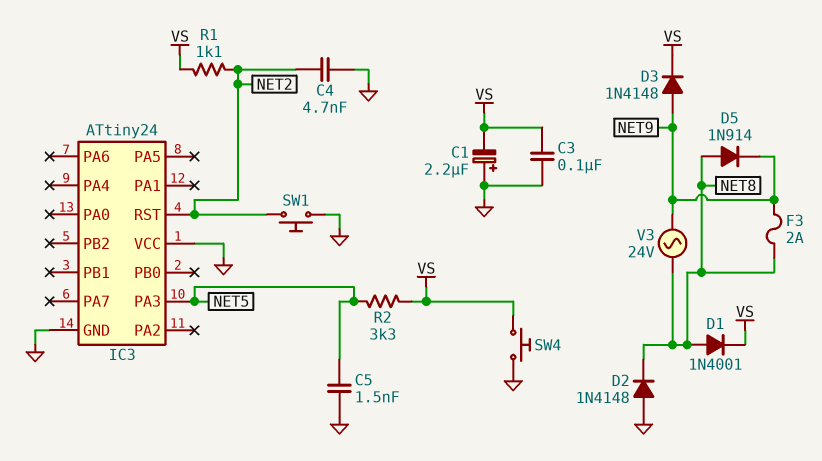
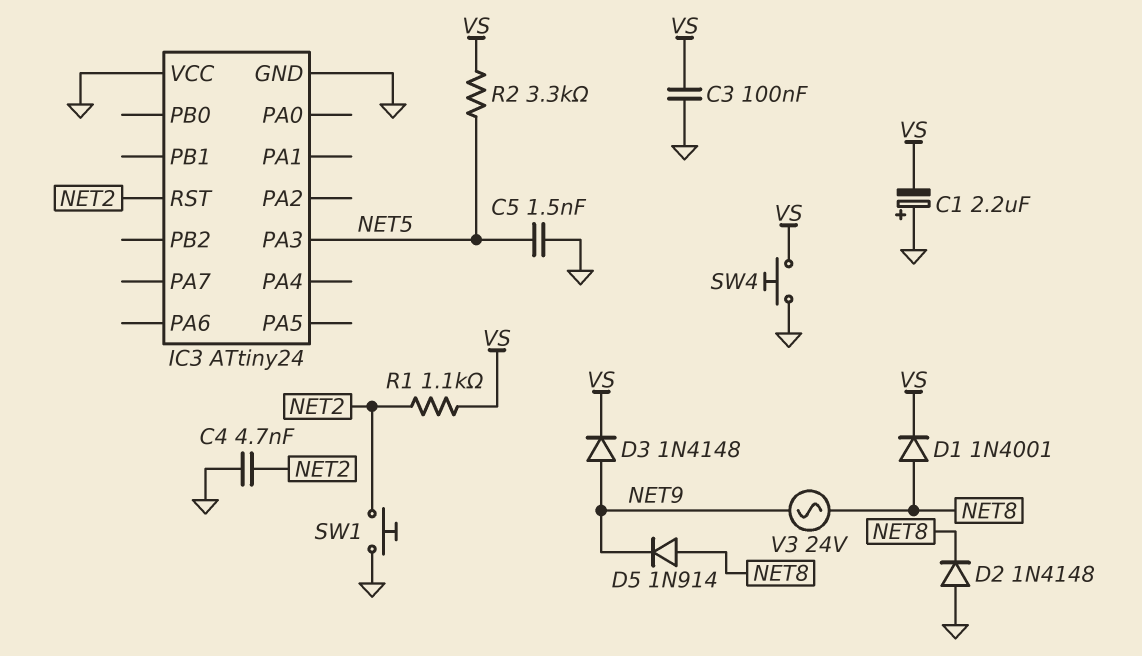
F3: 2A (NET8, NET9) -> none

